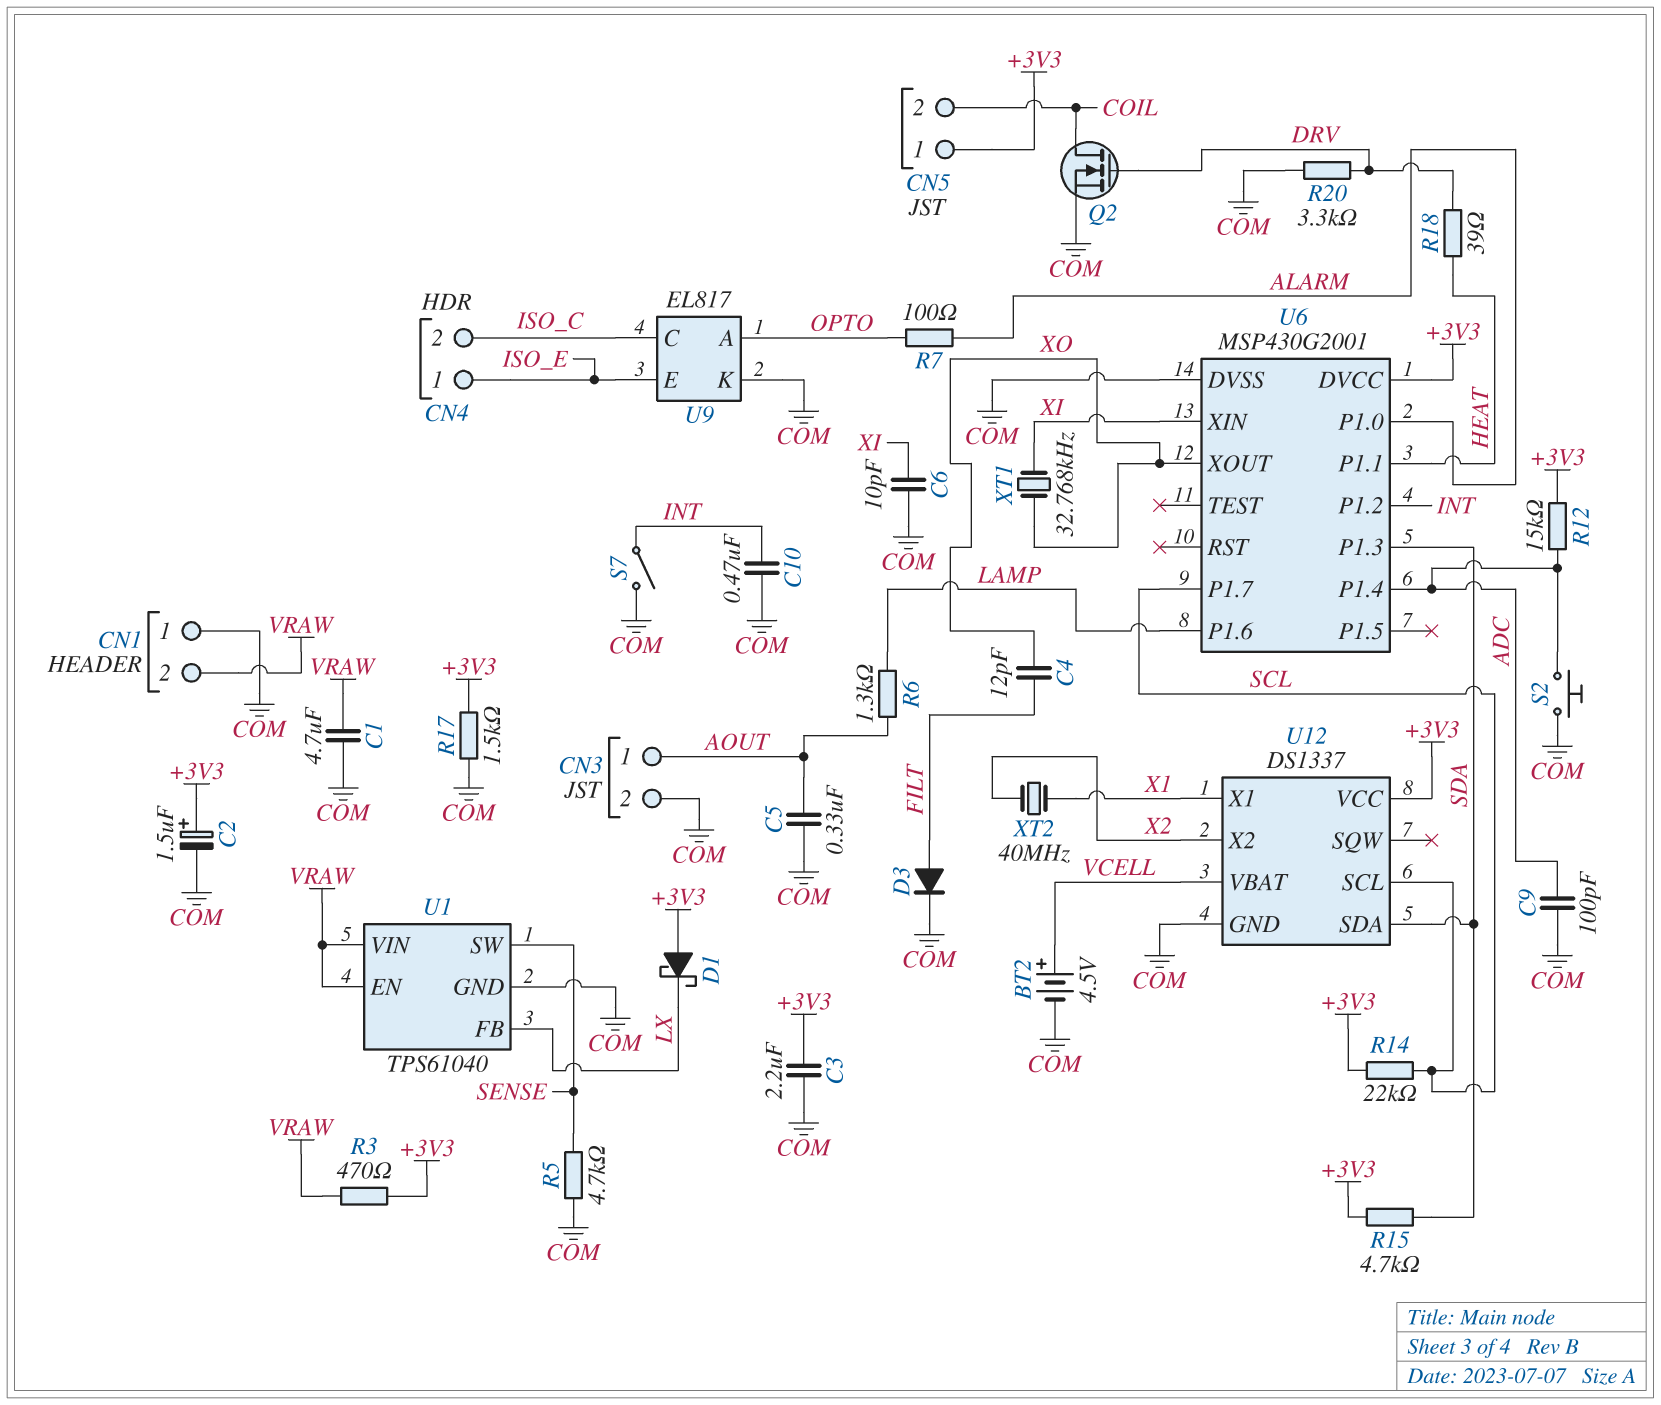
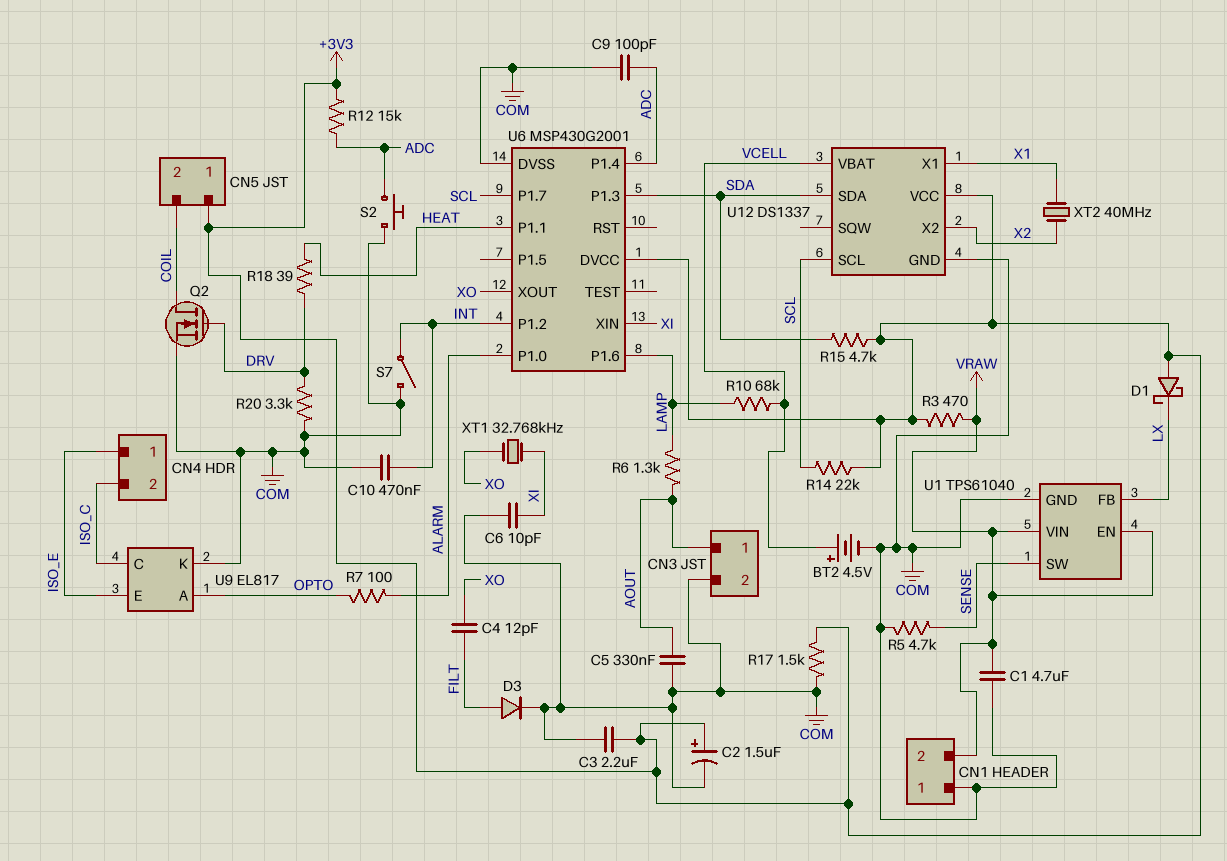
R10: none -> 68k (LAMP, VCELL)

